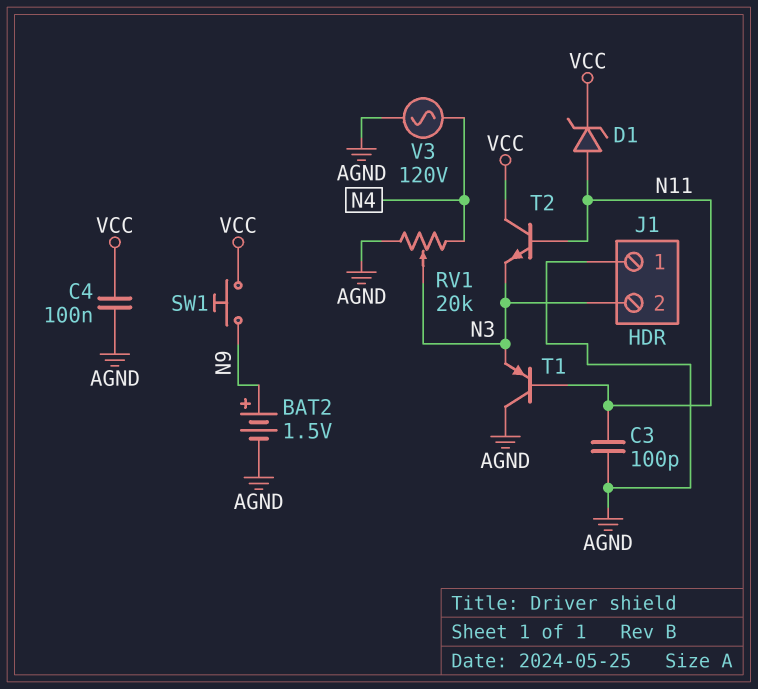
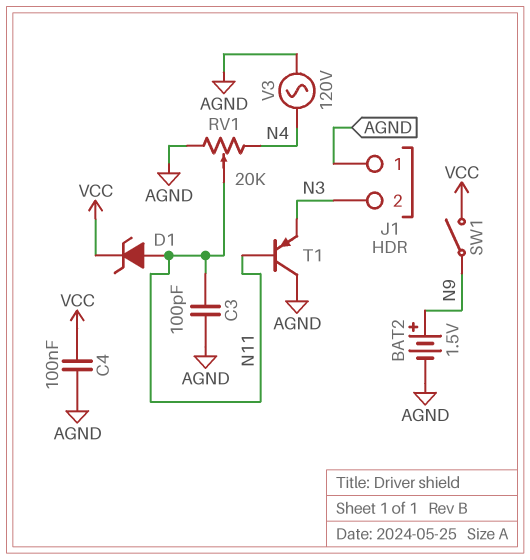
RV1: 20k (AGND, N4, wiper N3) -> 20k (AGND, N4, wiper N11)
SW1: button (N9, VCC) -> switch (N9, VCC)
T2: NPN (B N11, C VCC, E N3) -> none

